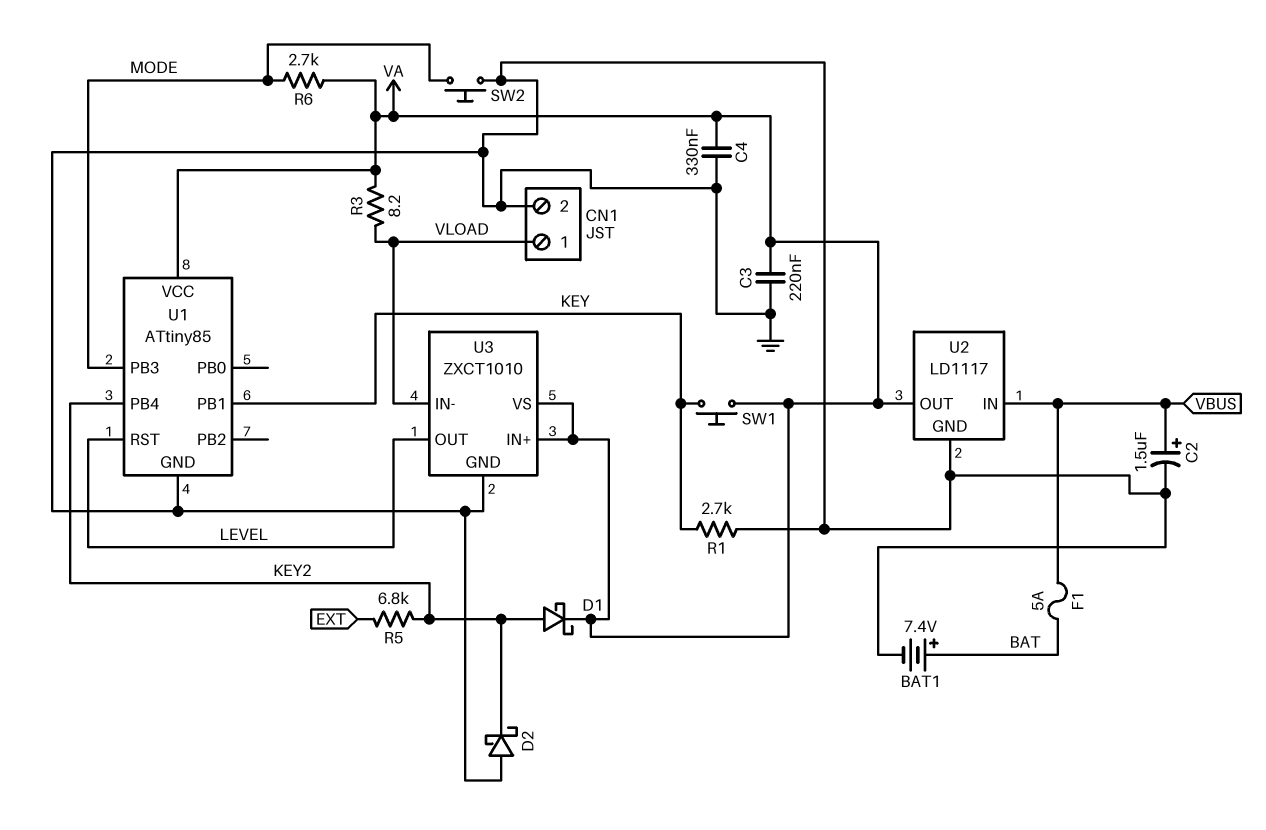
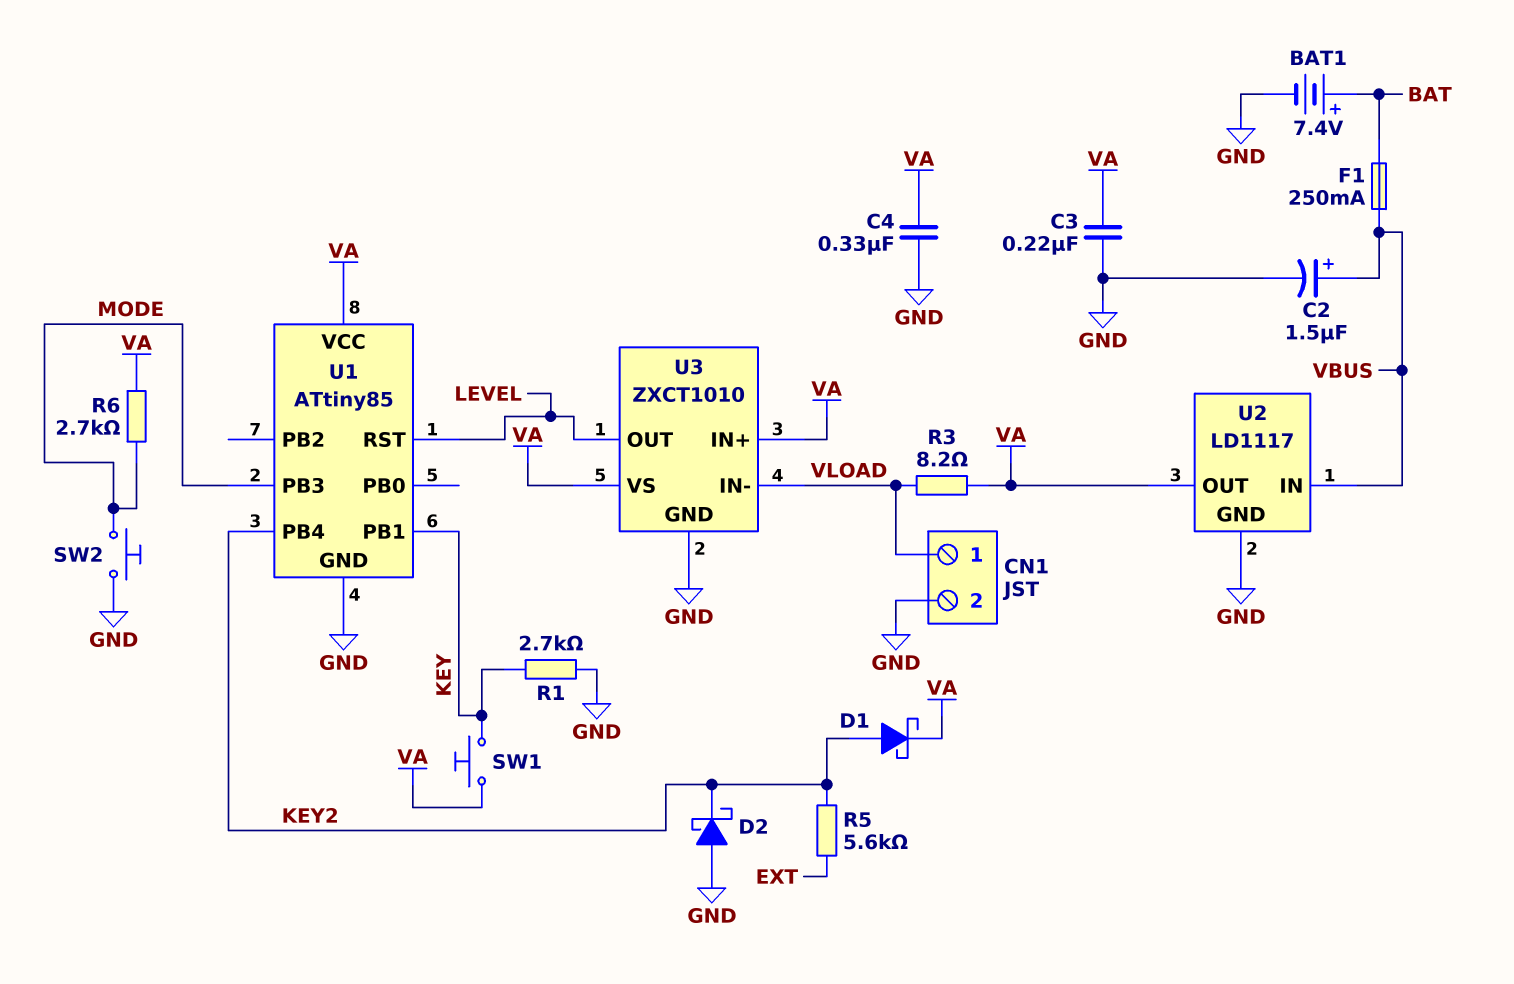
F1: 5A (BAT, VBUS) -> 250mA (BAT, VBUS)
R5: 6.8k (EXT, KEY2) -> 5.6k (EXT, KEY2)

